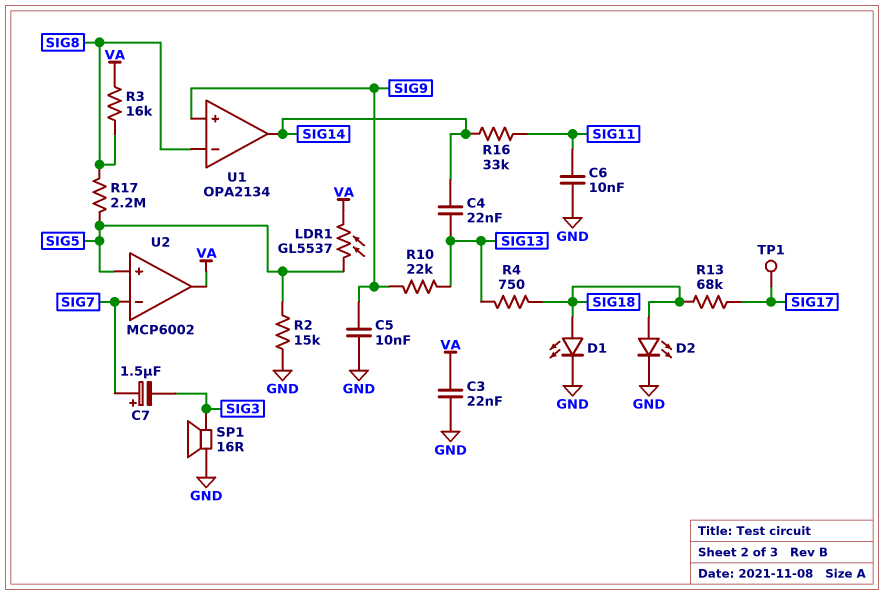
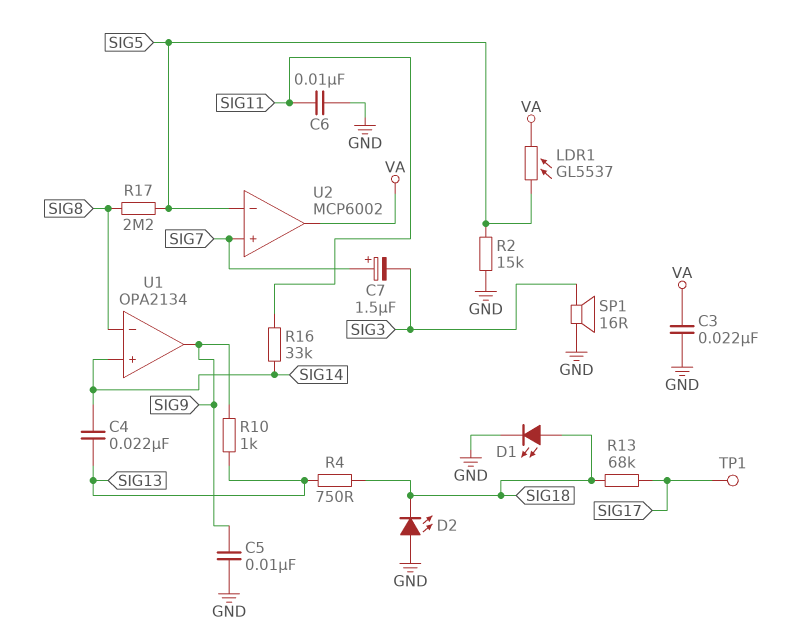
D2: LED (A SIG18, K GND) -> LED (A GND, K SIG18)
R3: 16k (SIG8, VA) -> none
R10: 22k (SIG9, SIG13) -> 1k (SIG9, SIG13)
U1 pin in+: SIG9 -> SIG14
U1 pin out: SIG14 -> SIG9
U2 pin in+: SIG5 -> SIG7
U2 pin in-: SIG7 -> SIG5

